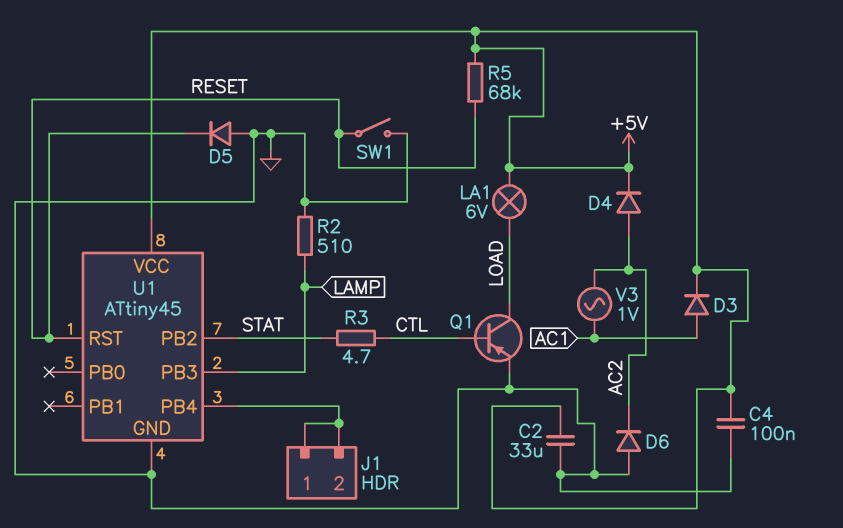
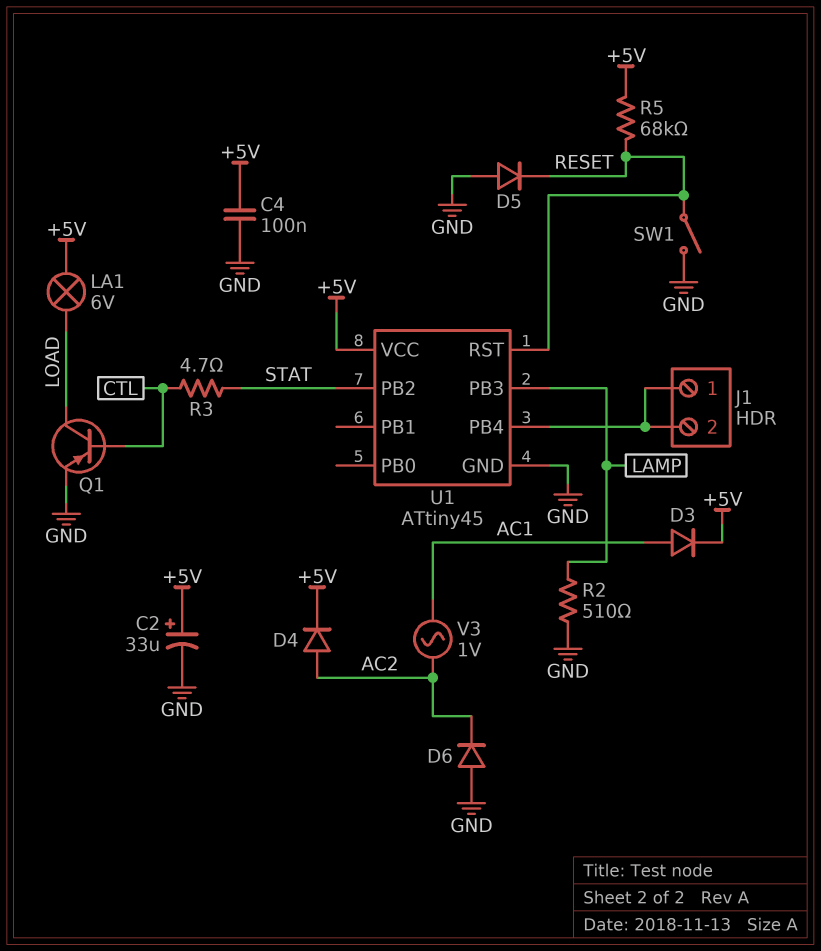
C2: 33uF (+5V, GND) -> 33uF (plus +5V, minus GND)

